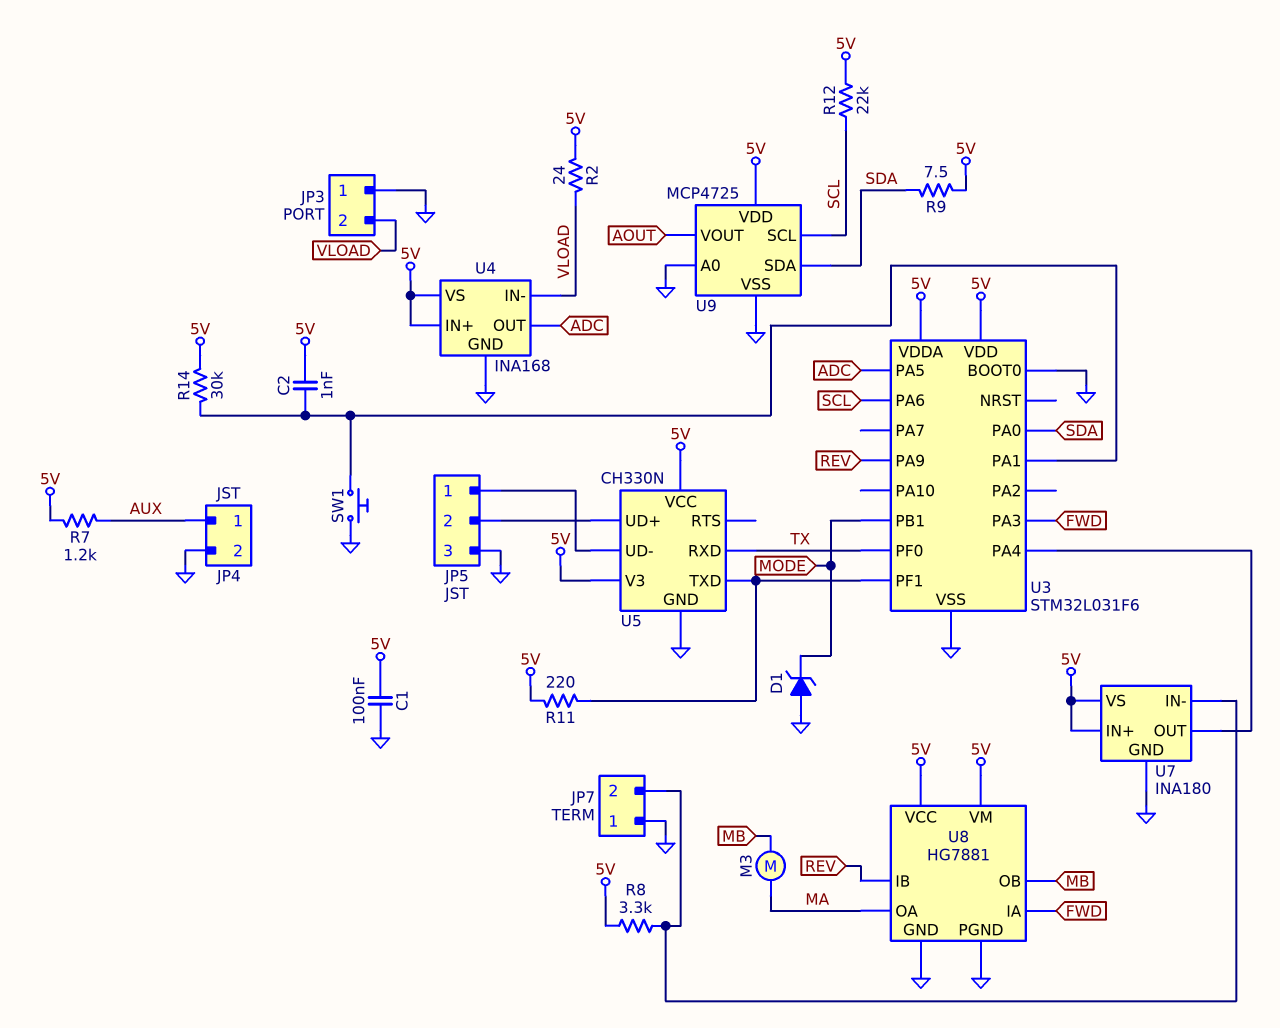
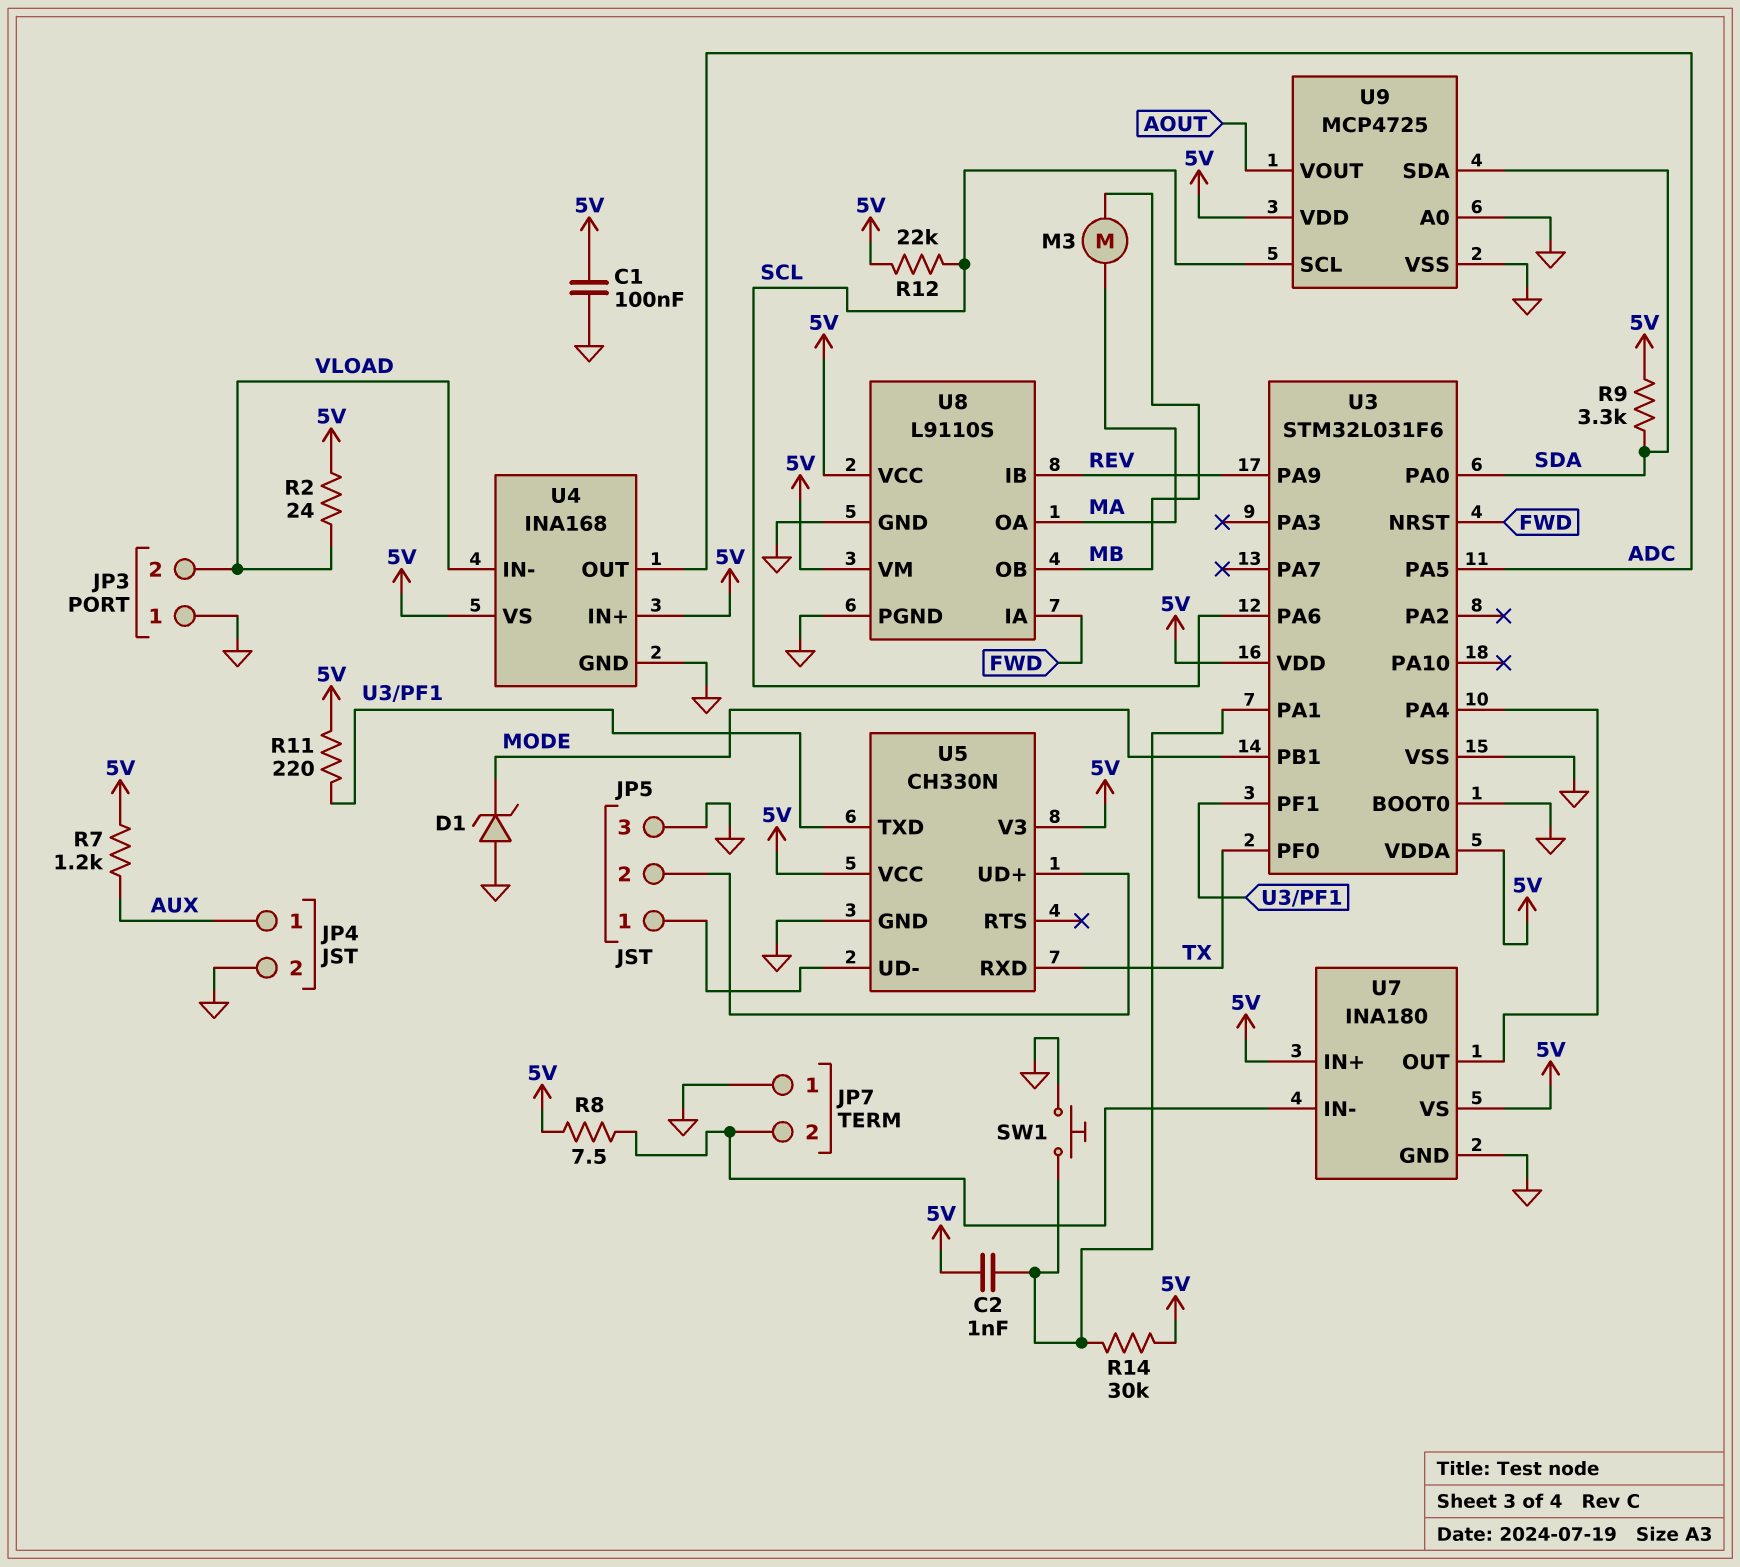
R8: 3.3k (5V, JP7/2) -> 7.5 (5V, JP7/2)
R9: 7.5 (5V, SDA) -> 3.3k (5V, SDA)
U3 pin NRST: none -> FWD
U3 pin PA3: FWD -> none
U8: HG7881 -> L9110S

